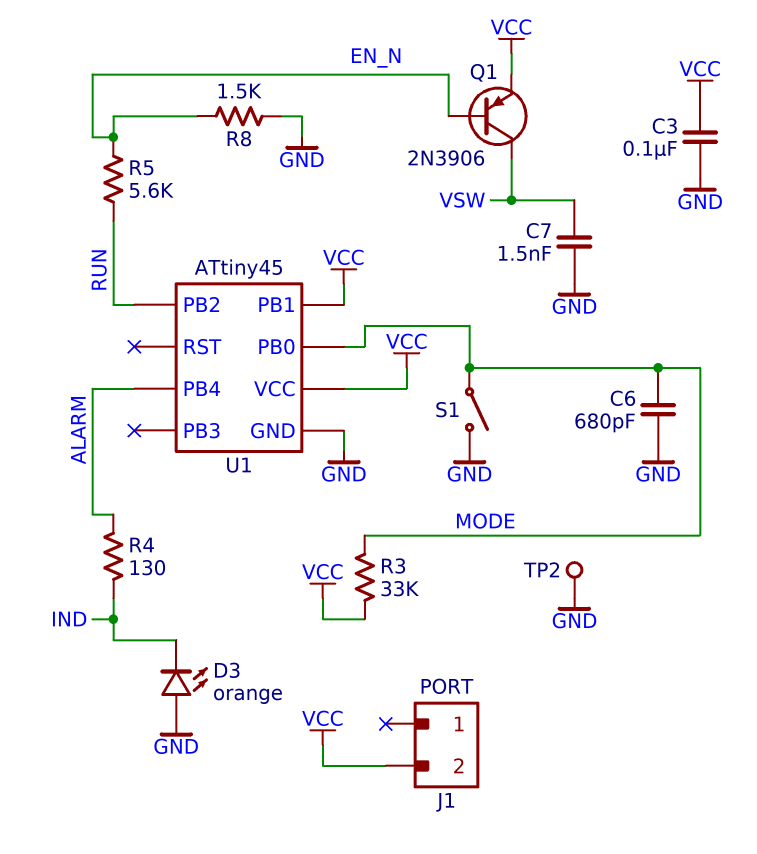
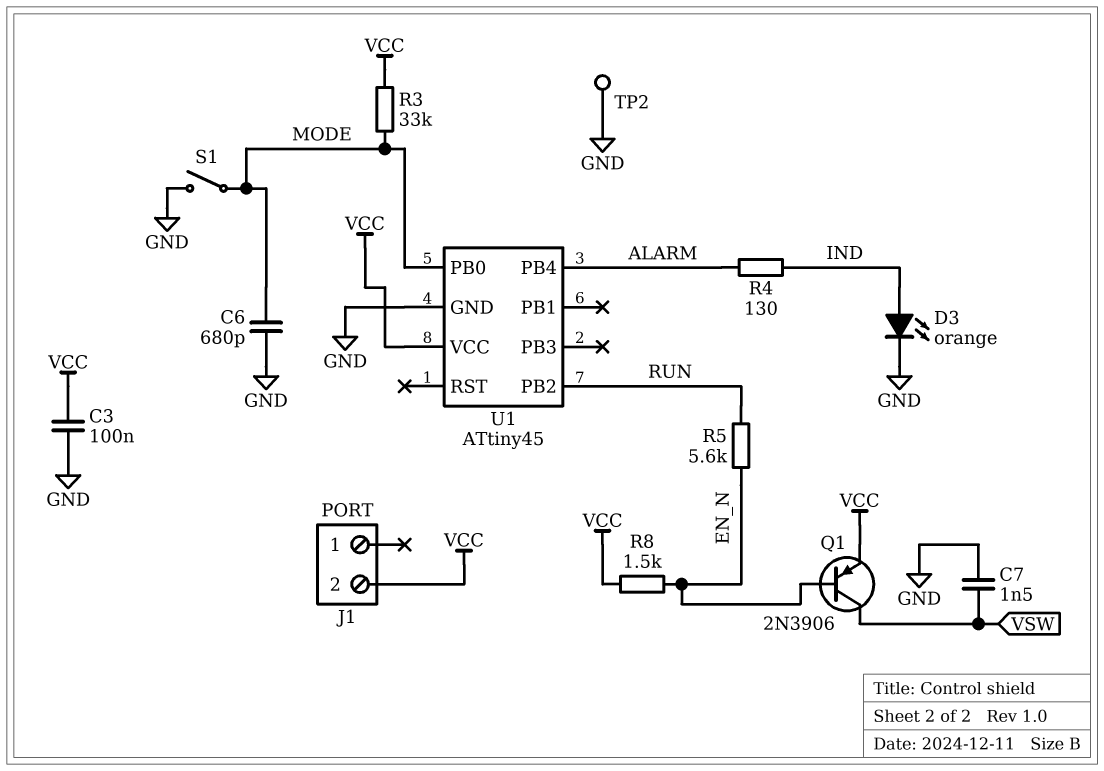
D3: LED orange (A GND, K IND) -> LED orange (A IND, K GND)
R8: 1.5k (EN_N, GND) -> 1.5k (EN_N, VCC)
U1 pin PB1: VCC -> none

